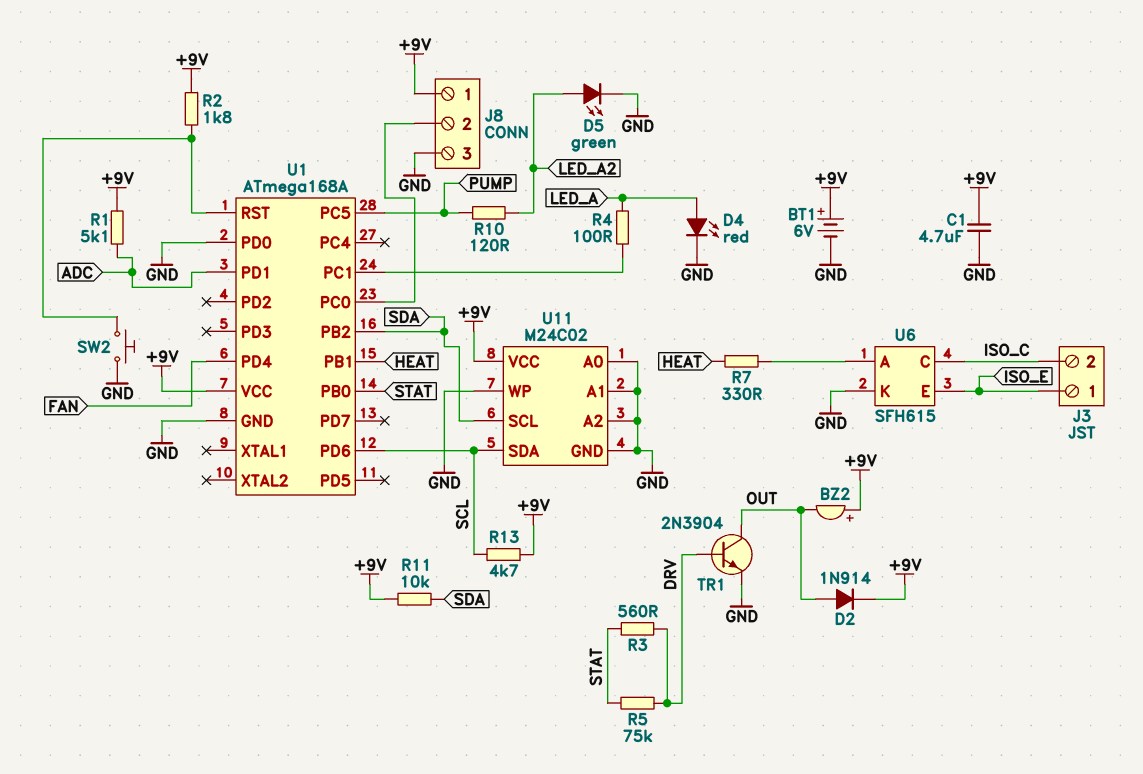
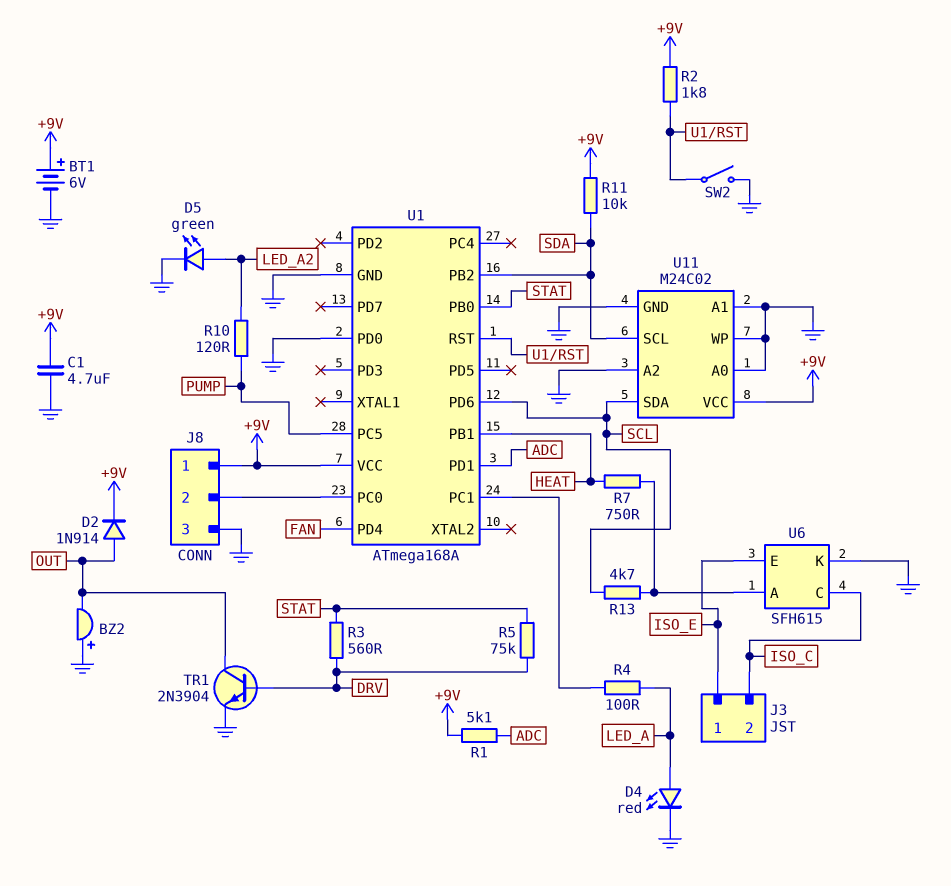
BZ2: buzzer (plus +9V, minus OUT) -> buzzer (plus GND, minus OUT)
R7: 330 (HEAT, U6/A) -> 750 (HEAT, U6/A)
R13: 4.7k (+9V, SCL) -> 4.7k (SCL, U6/A)
SW2: button (GND, U1/RST) -> switch (GND, U1/RST)

